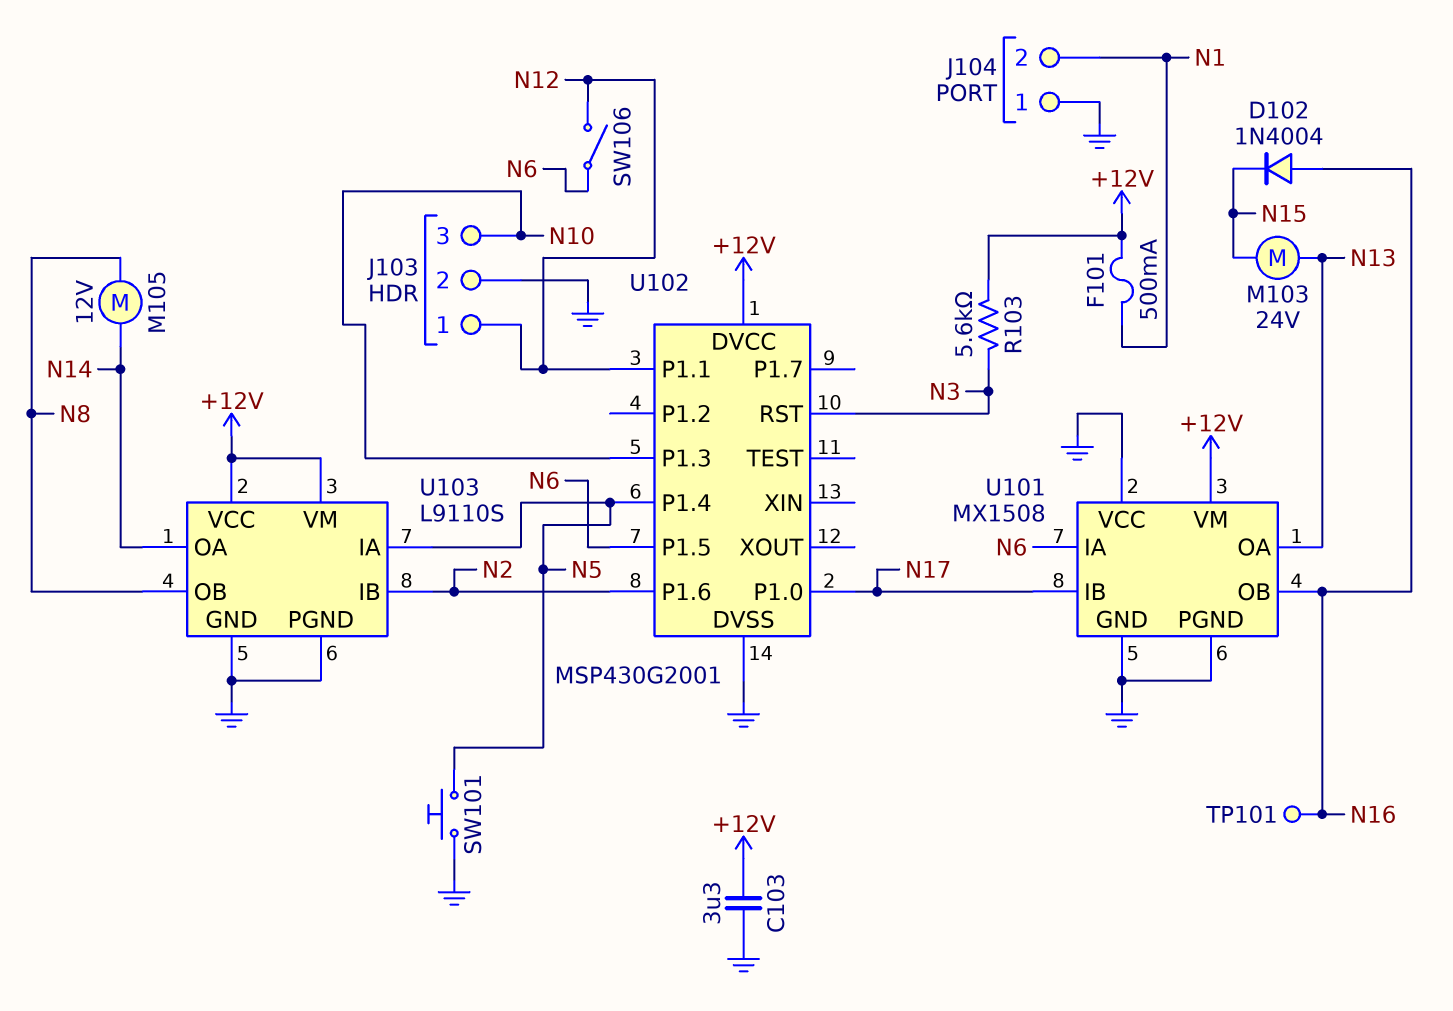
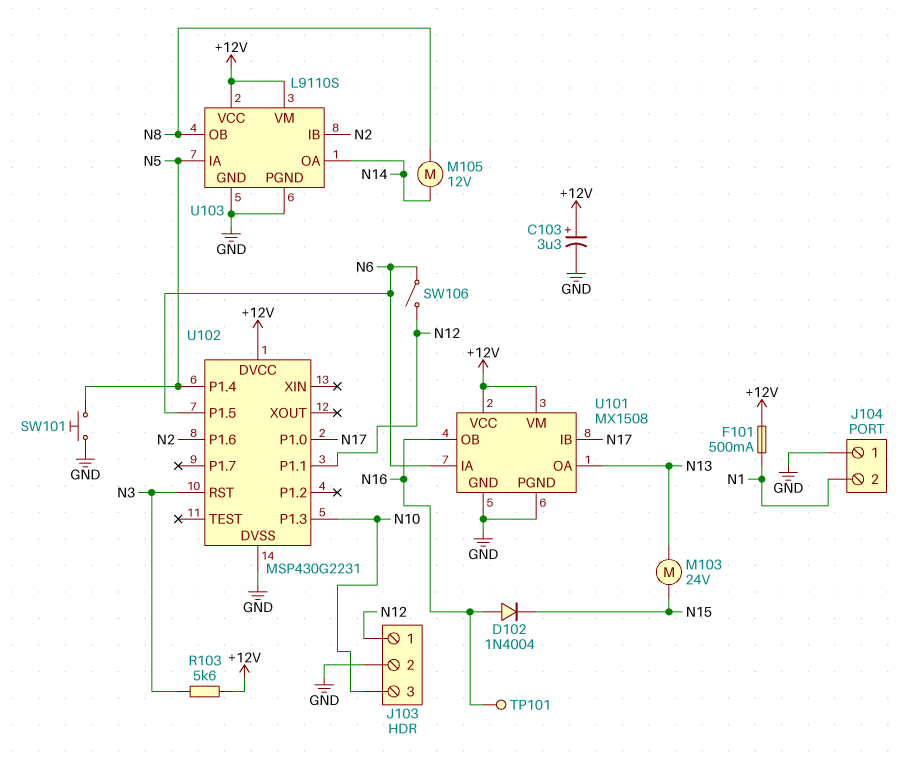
C103: 3.3uF (+12V, GND) -> 3.3uF (plus +12V, minus GND)
U101 pin VCC: GND -> +12V
U102: MSP430G2001 -> MSP430G2231

